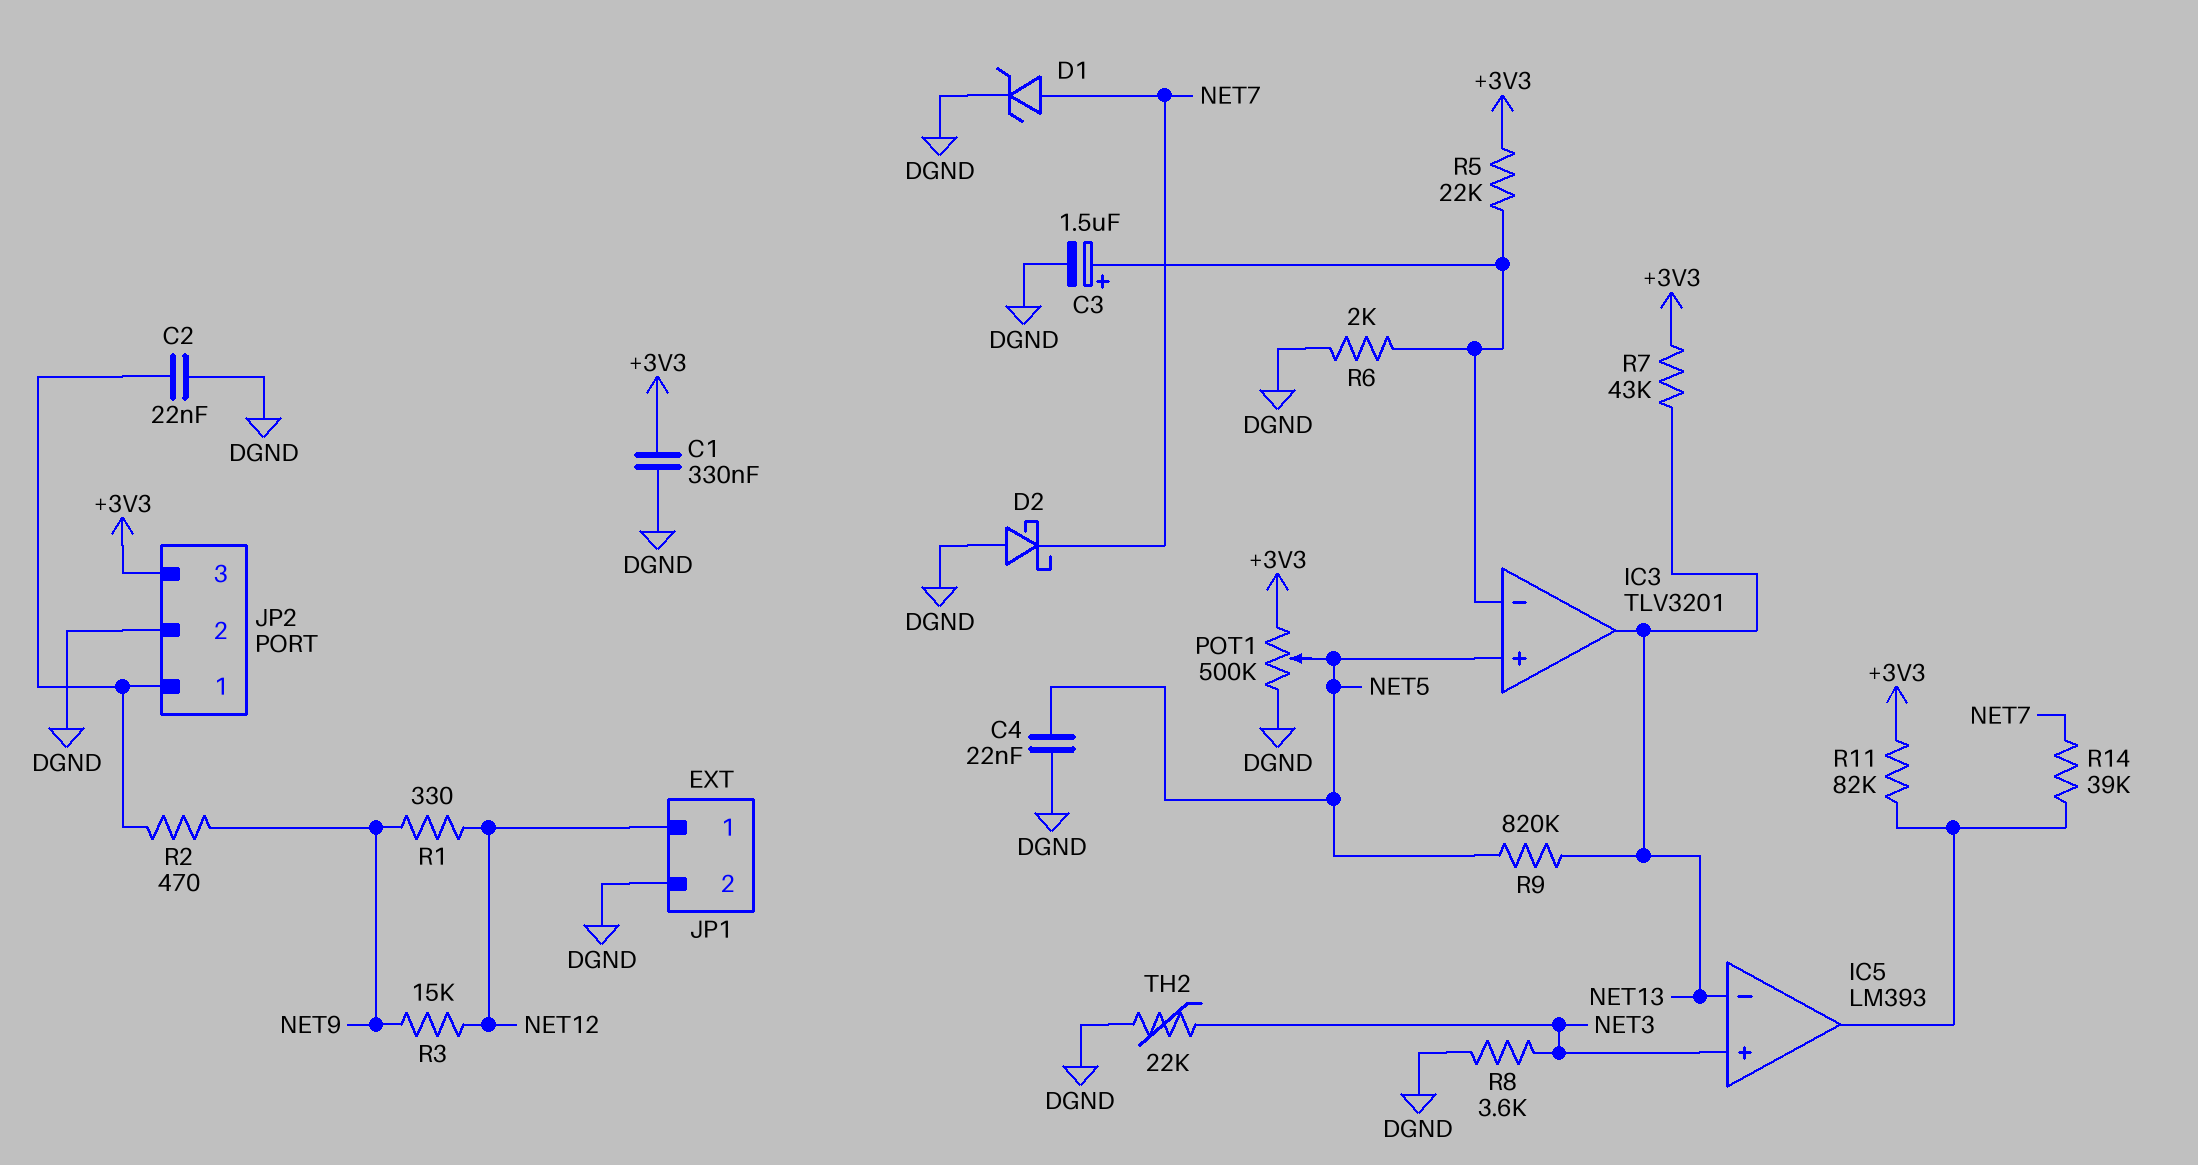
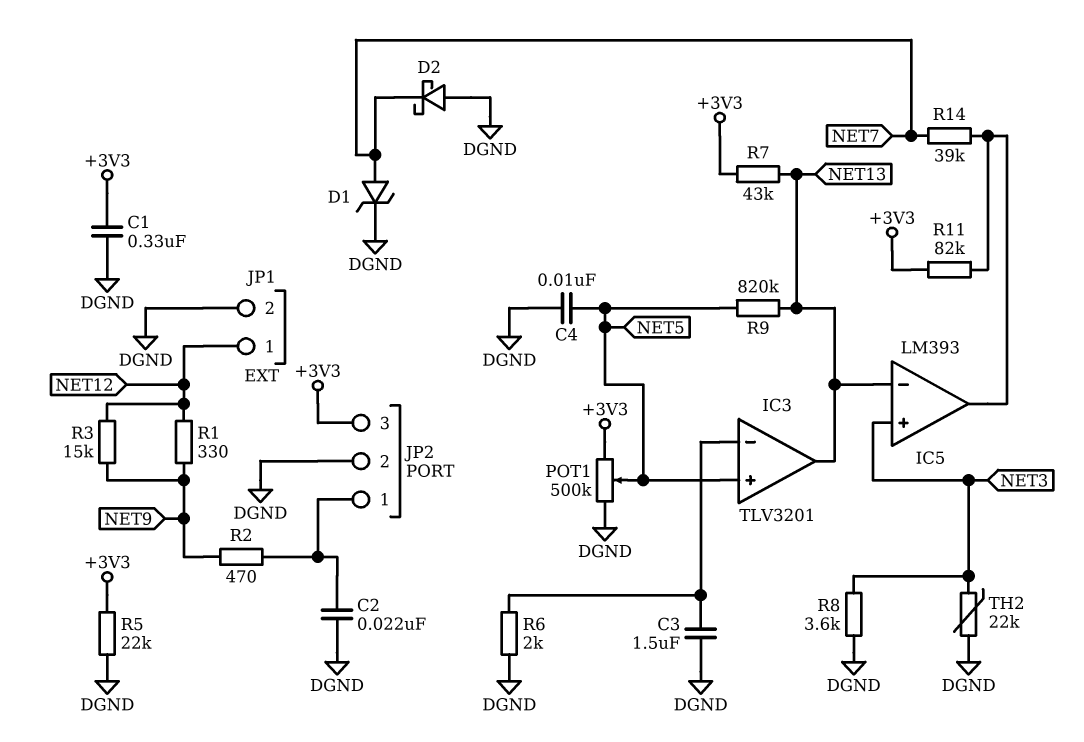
C3: 1.5uF (plus IC3/in-, minus DGND) -> 1.5uF (DGND, IC3/in-)
C4: 22nF (DGND, NET5) -> 10nF (DGND, NET5)
R5: 22k (+3V3, IC3/in-) -> 22k (+3V3, DGND)

